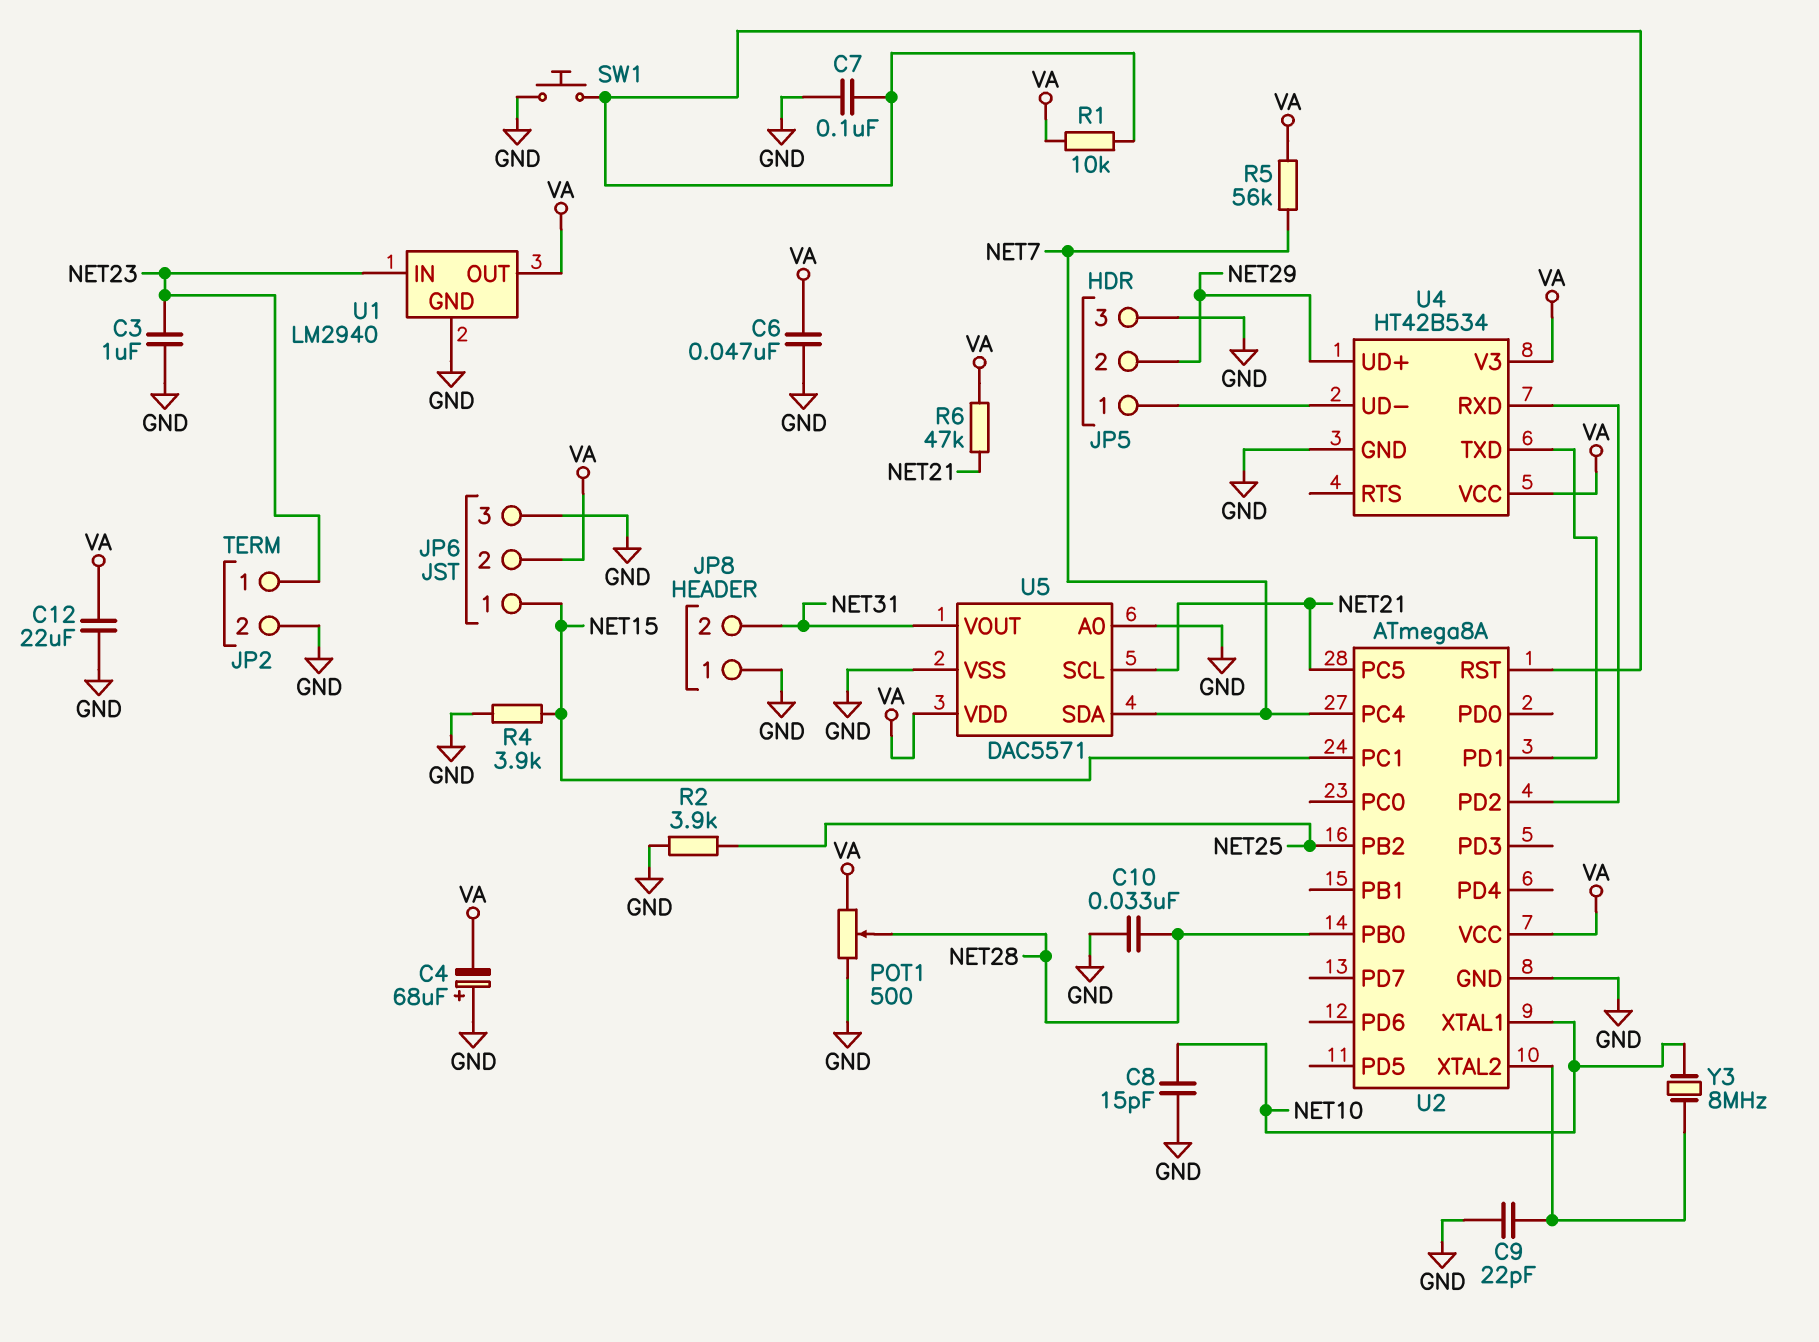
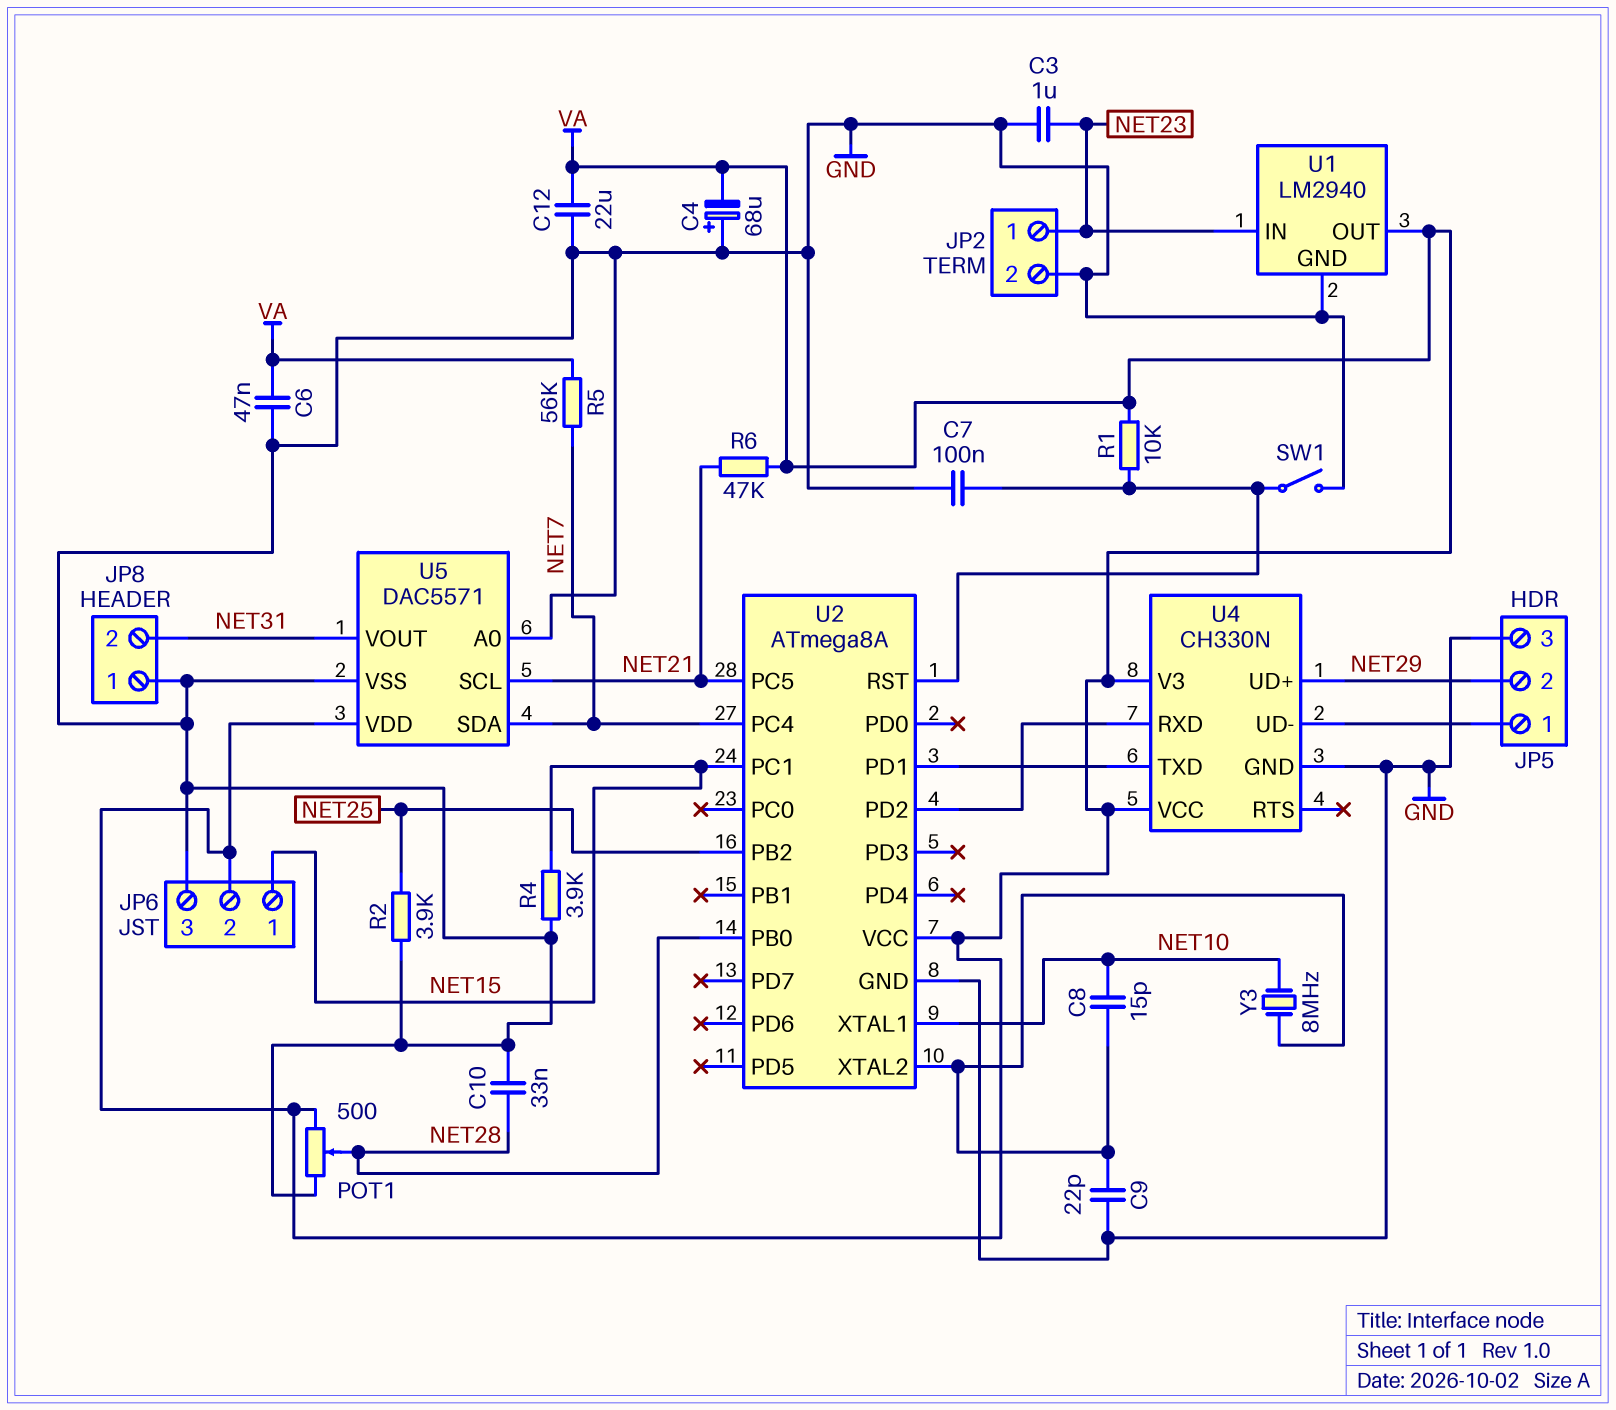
C8: 15pF (GND, NET10) -> 15pF (NET10, U2/XTAL2)
SW1: button (GND, U2/RST) -> switch (GND, U2/RST)
U4: HT42B534 -> CH330N

